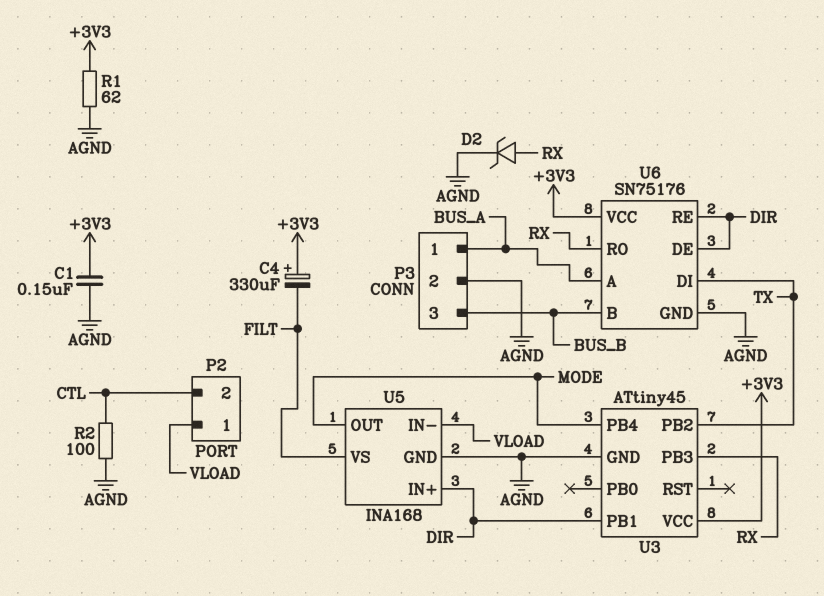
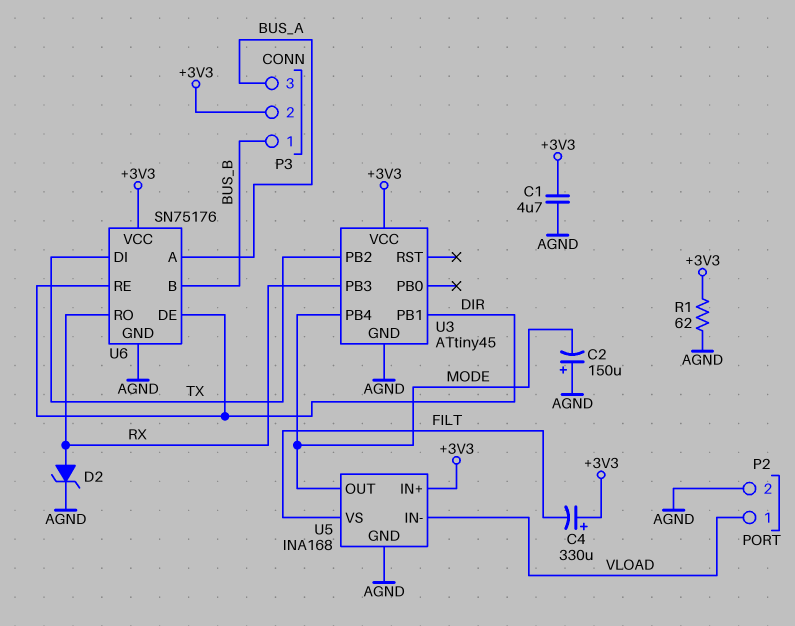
C1: 150nF (+3V3, AGND) -> 4.7uF (+3V3, AGND)
C2: none -> 150uF (plus AGND, minus MODE)
P2 pin 2: CTL -> AGND
P3 pin 1: BUS_A -> BUS_B
P3 pin 2: AGND -> +3V3
P3 pin 3: BUS_B -> BUS_A
R2: 100 (AGND, CTL) -> none
U5 pin IN+: DIR -> +3V3

